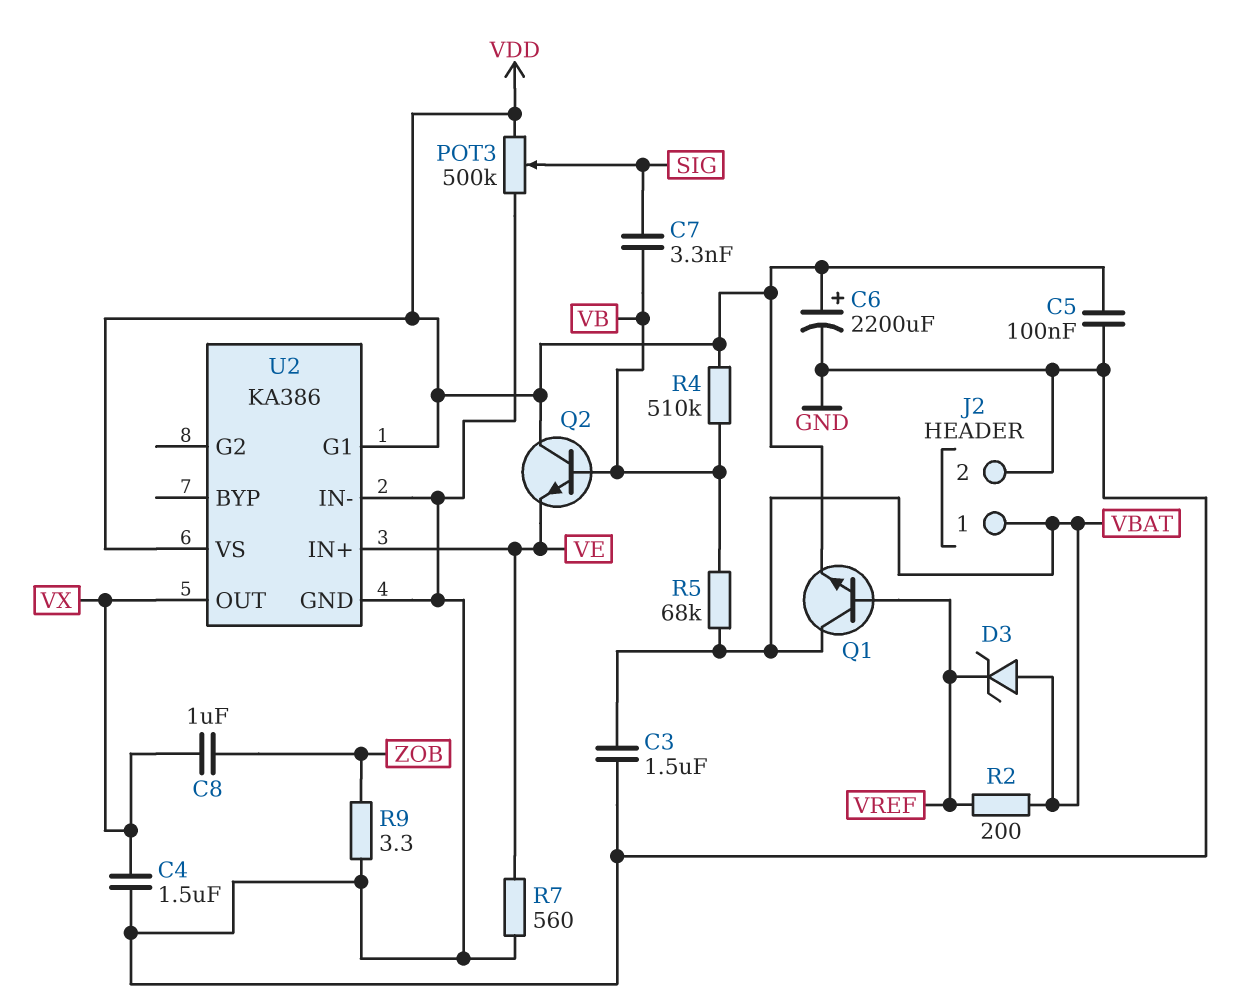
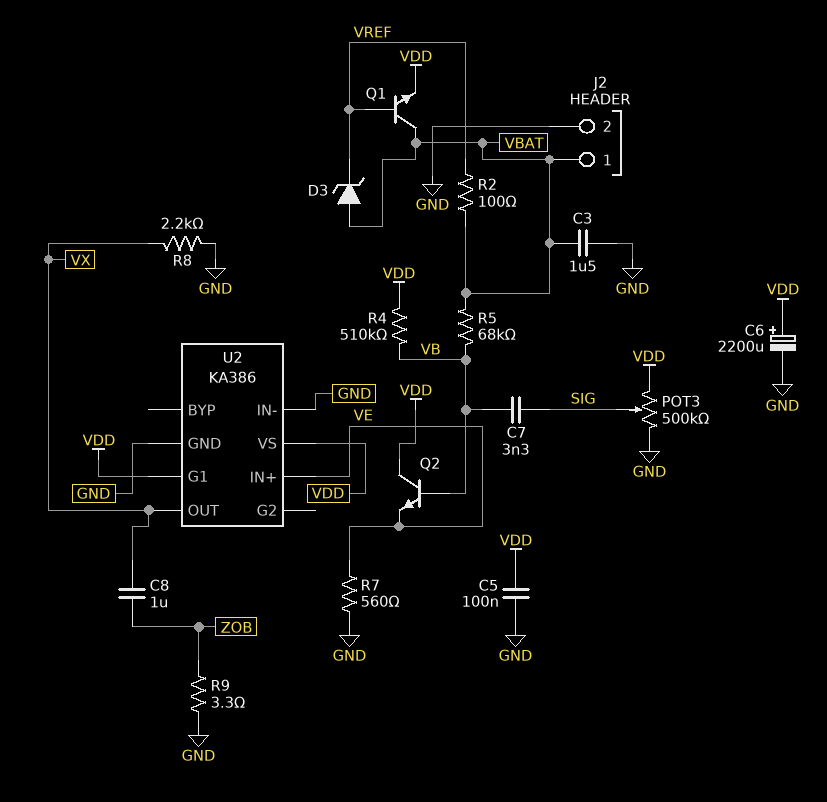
C4: 1.5uF (GND, VX) -> none
R2: 200 (VBAT, VREF) -> 100 (VBAT, VREF)
R8: none -> 2.2k (GND, VX)

